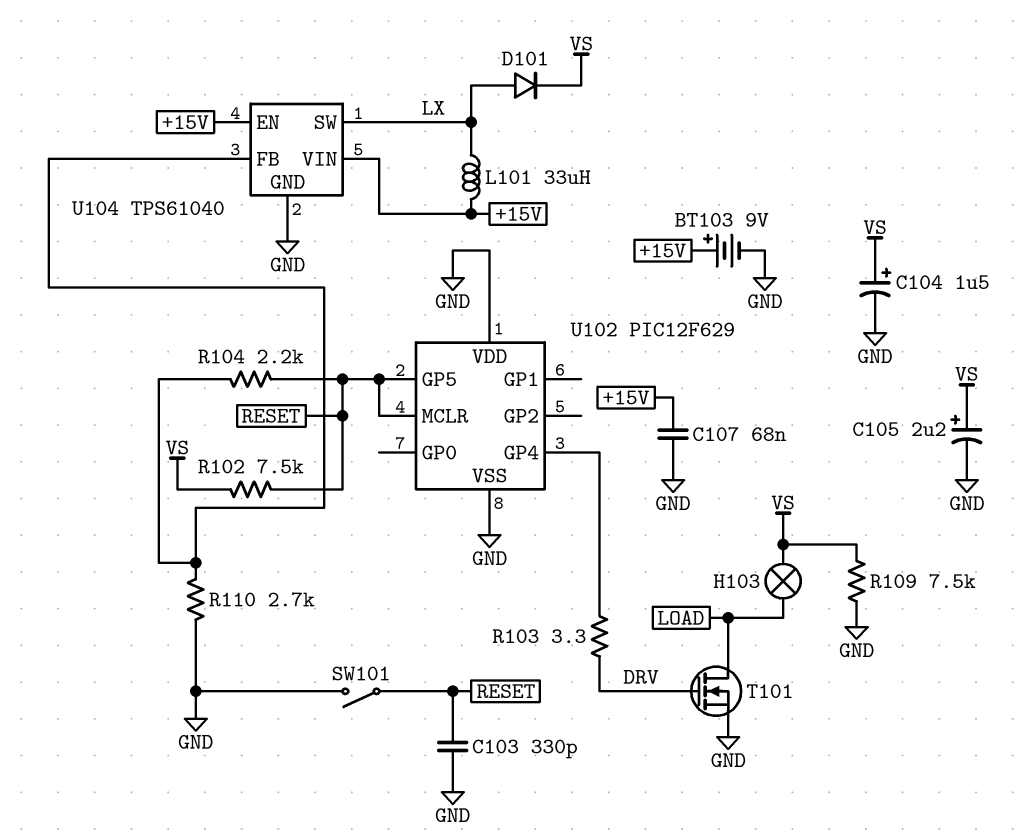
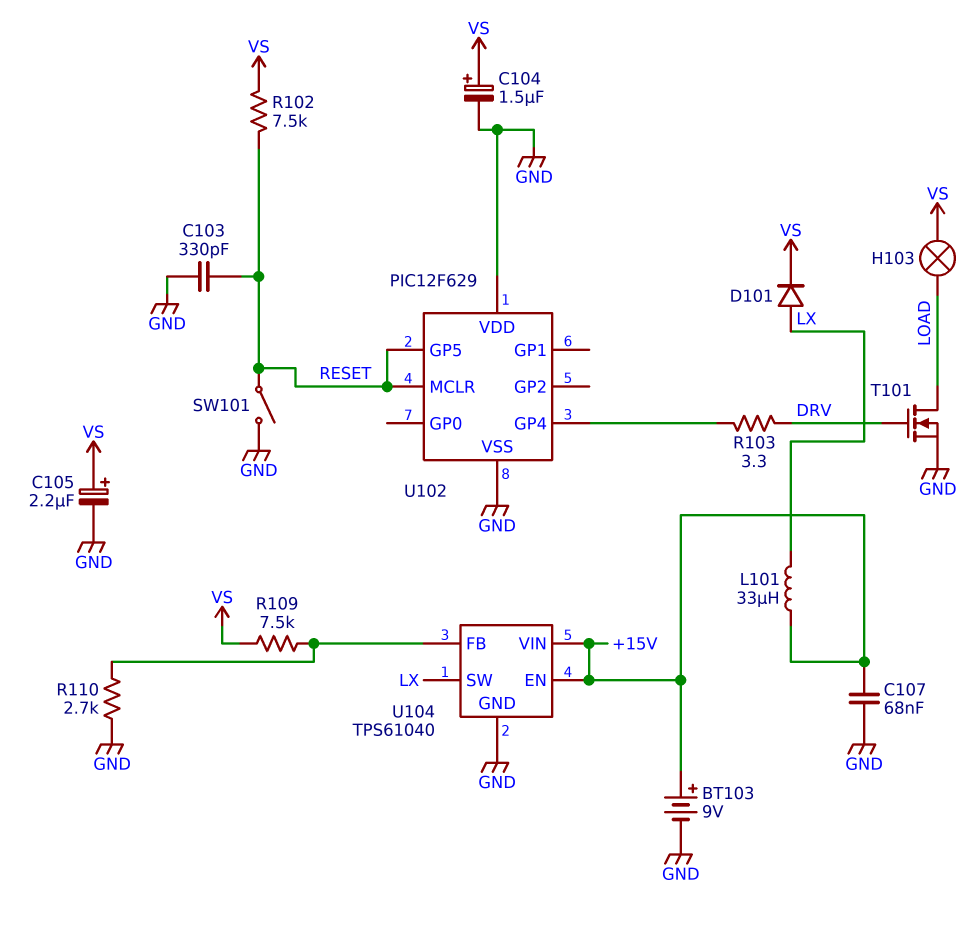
R104: 2.2k (RESET, U104/FB) -> none
R109: 7.5k (GND, VS) -> 7.5k (U104/FB, VS)

